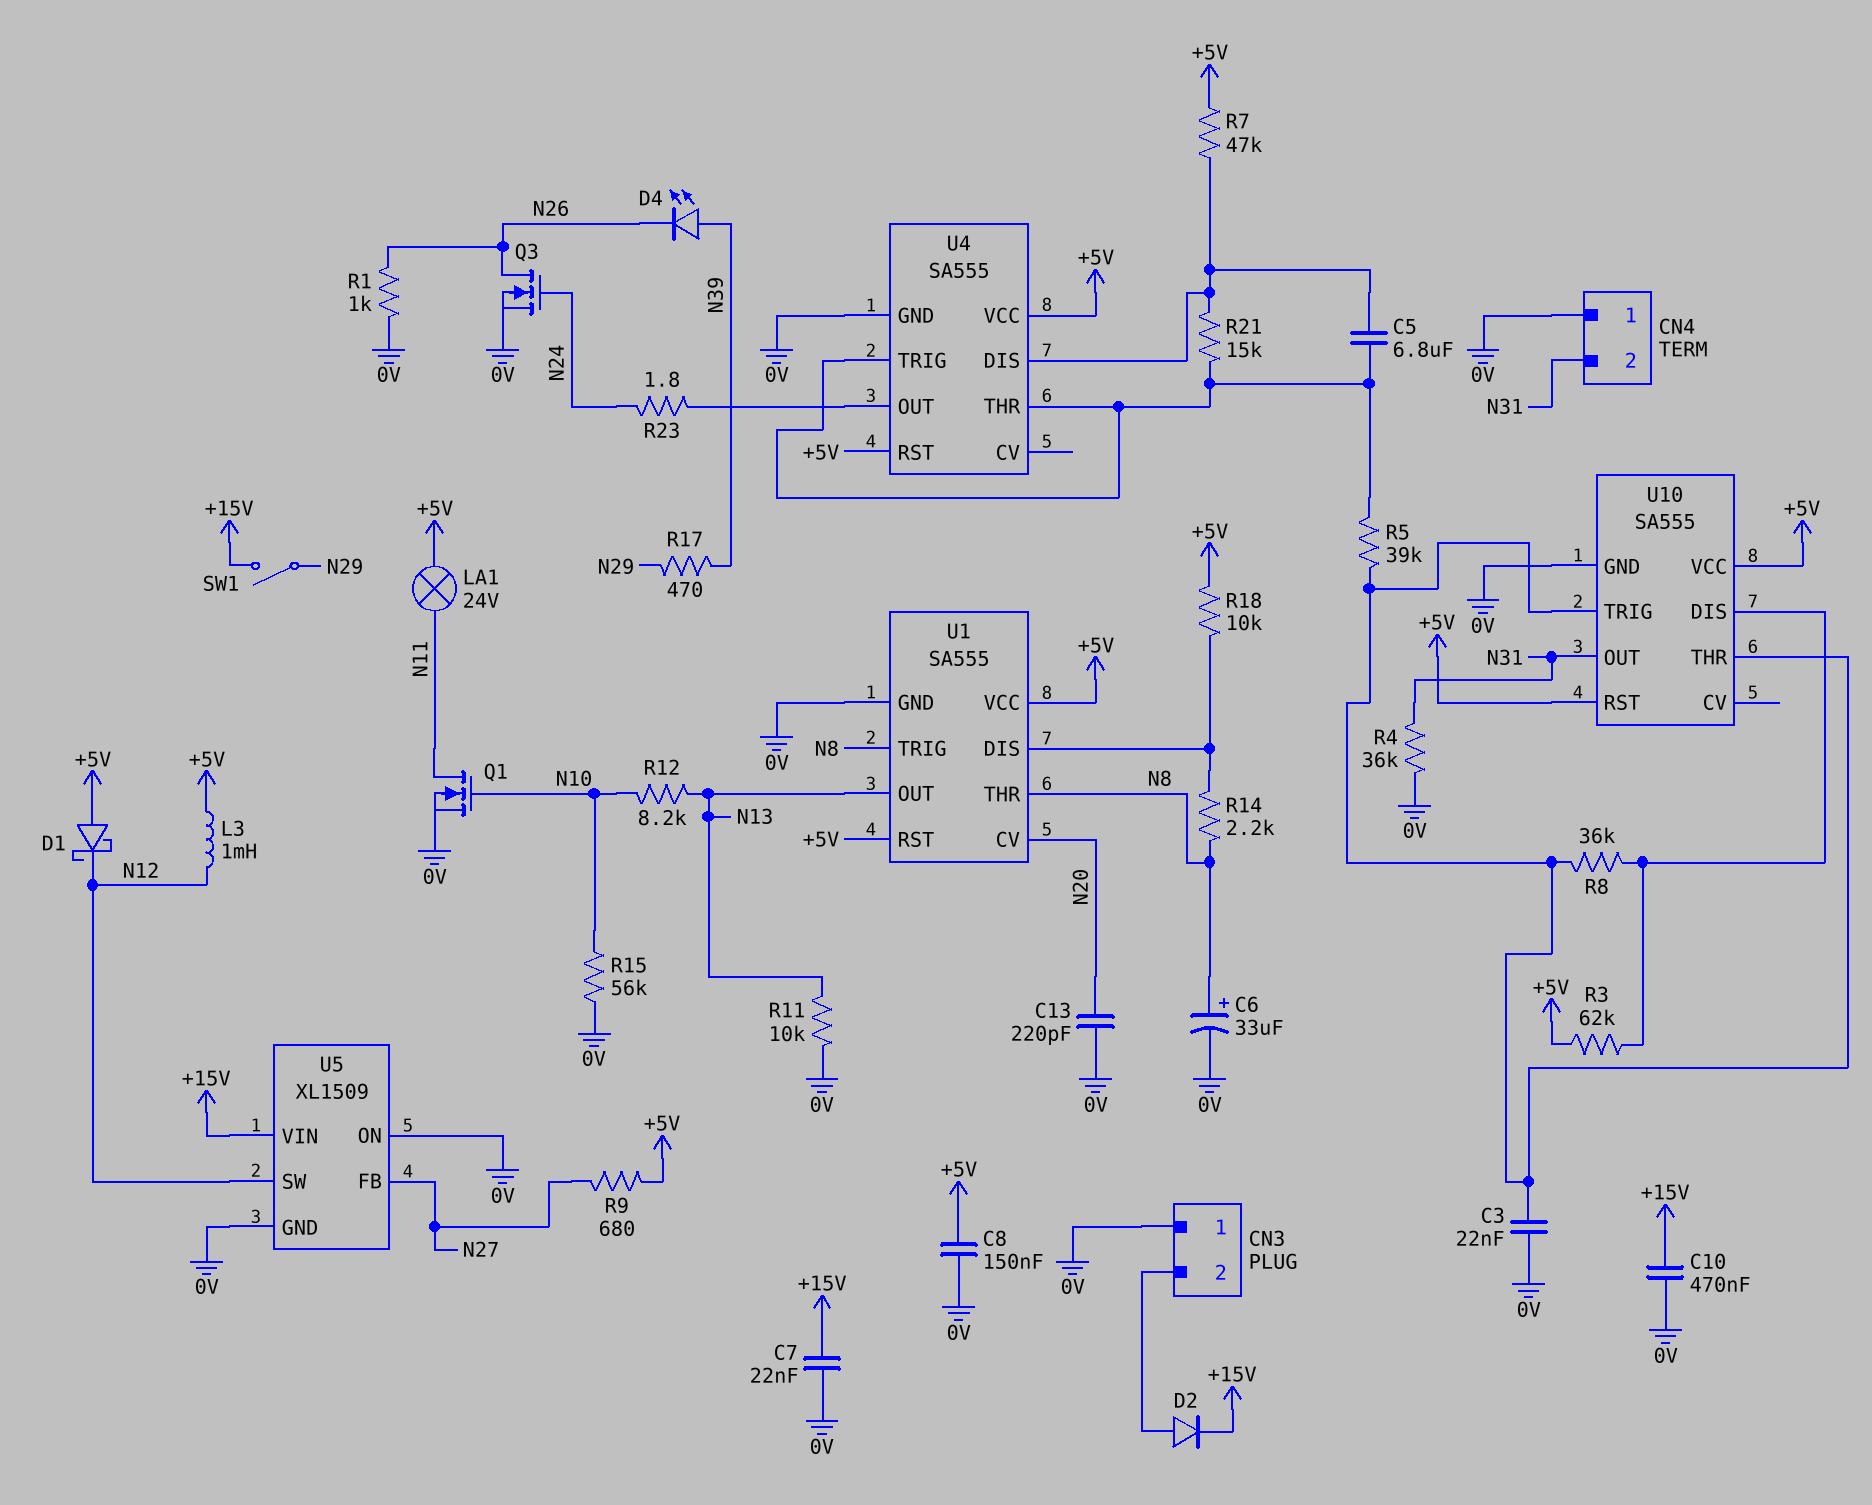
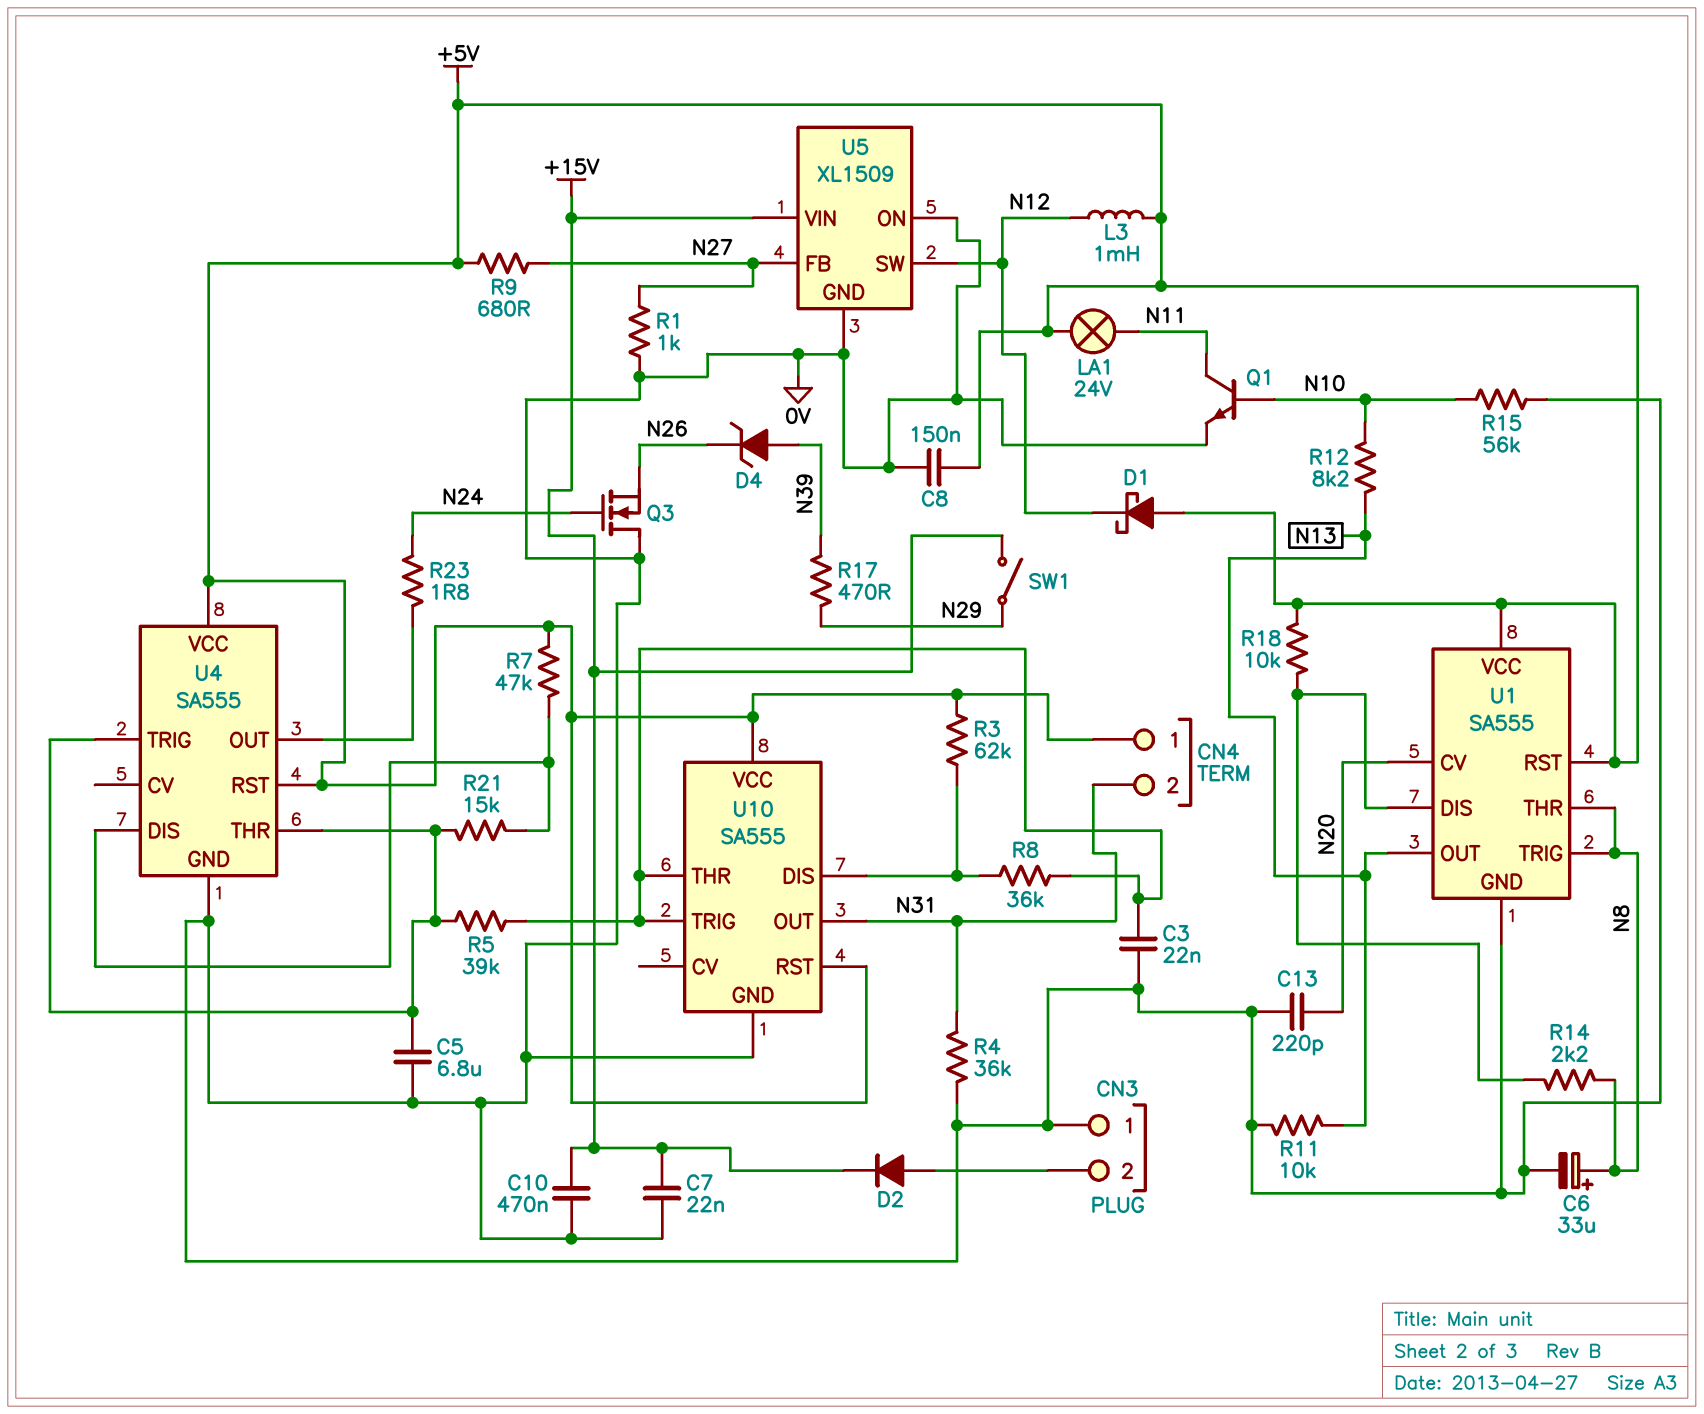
C5: 6.8uF (U4/DIS, U4/THR) -> 6.8uF (0V, U4/THR)
CN4 pin 1: 0V -> +5V
D4: LED (A N39, K N26) -> zener (A N39, K N26)
Q1: NMOS (G N10, D N11, S 0V) -> NPN (B N10, C N11, E 0V)
Q3: NMOS (G N24, D N26, S 0V) -> NMOS (G N24, D 0V, S N26)
R1: 1k (0V, N26) -> 1k (0V, N27)

